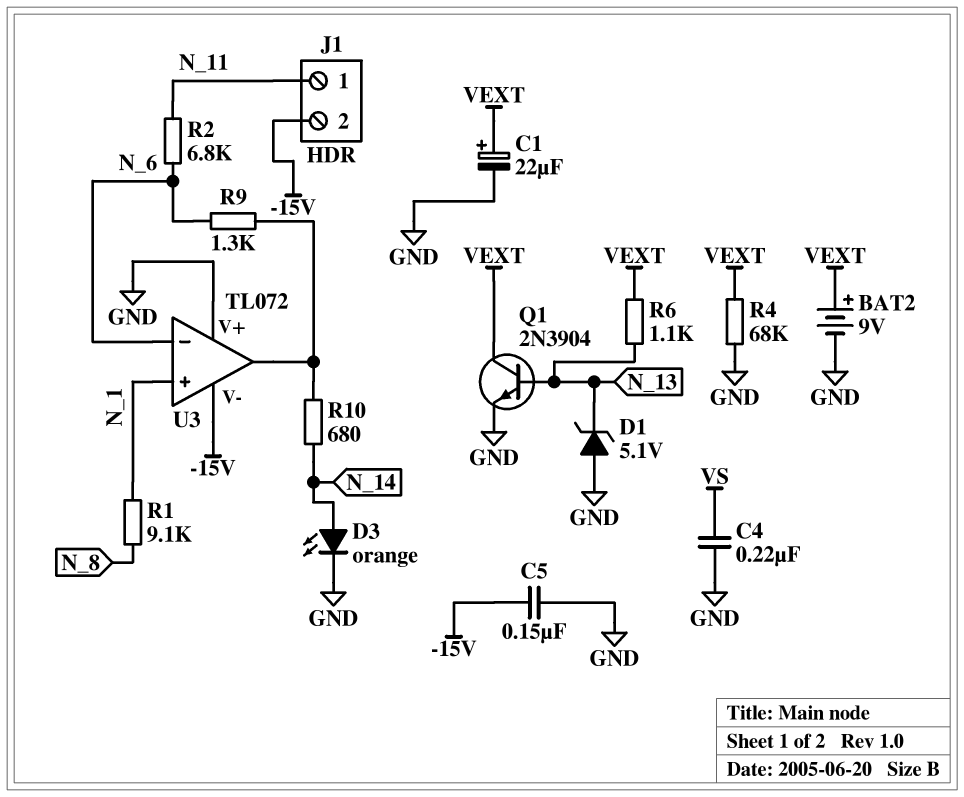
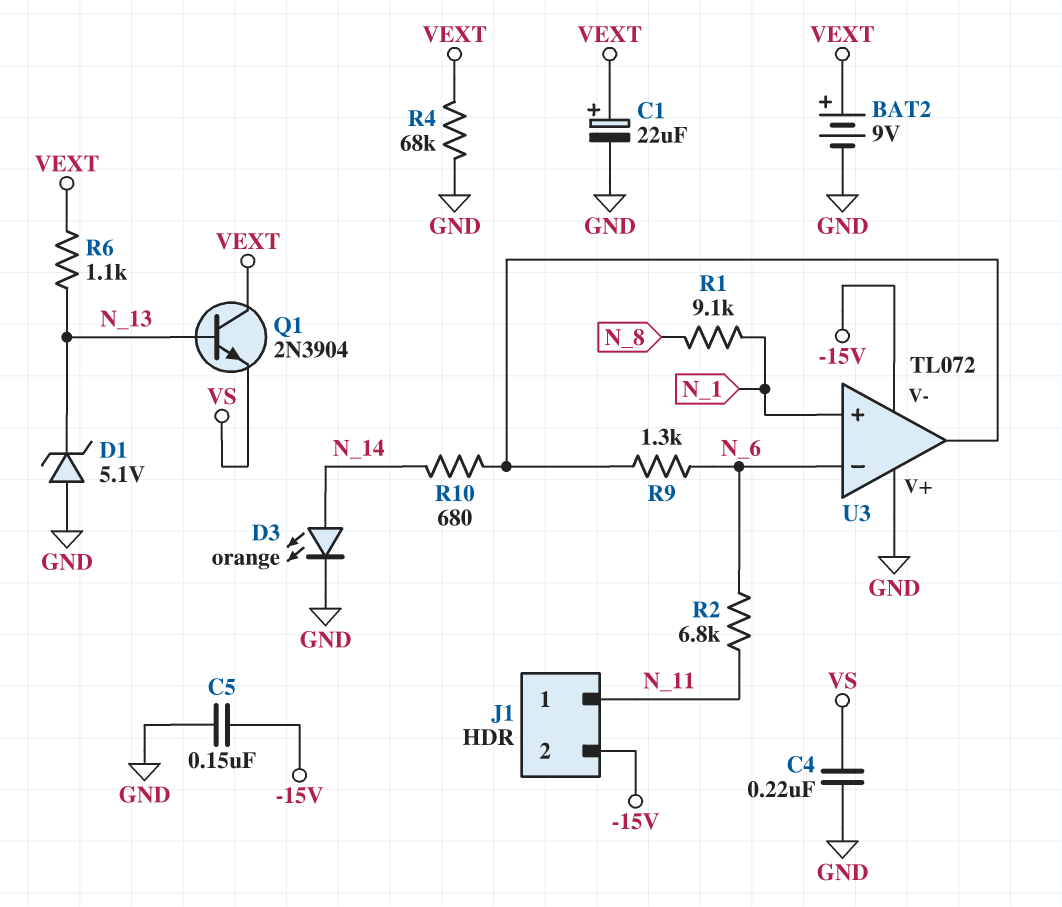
Q1: NPN 2N3904 (B N_13, C VEXT, E GND) -> NPN 2N3904 (B N_13, C VEXT, E VS)

